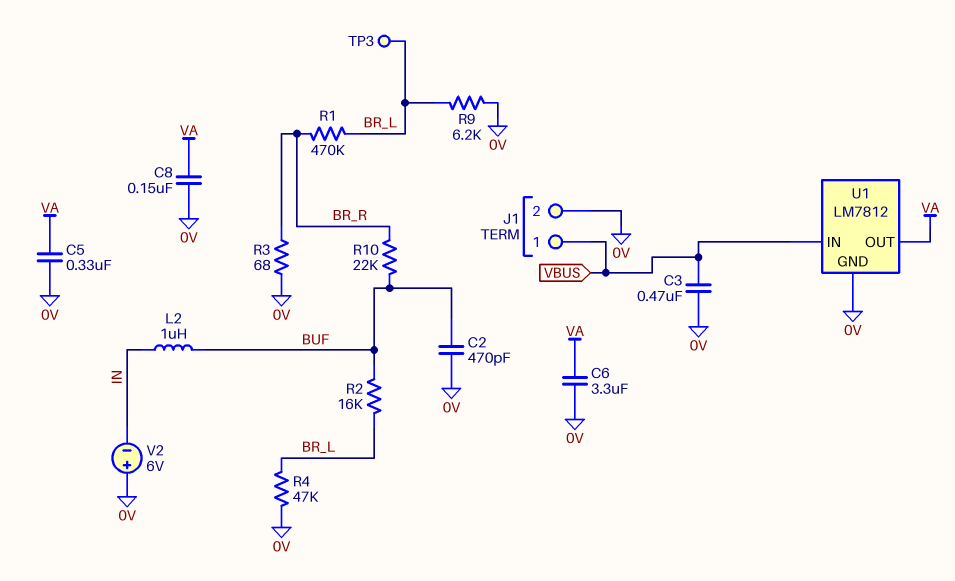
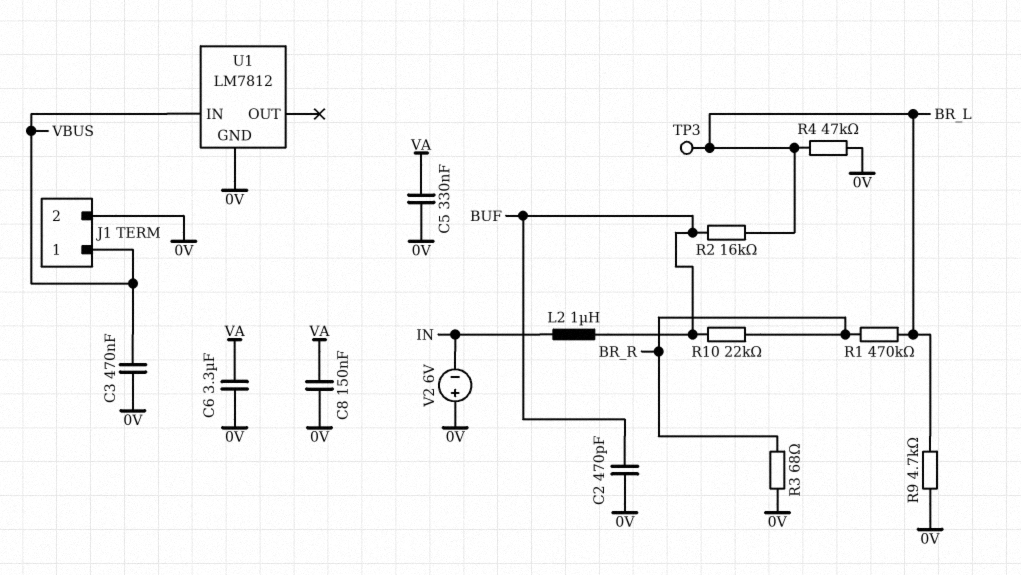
R9: 6.2k (0V, BR_L) -> 4.7k (0V, BR_L)
U1 pin OUT: VA -> none

